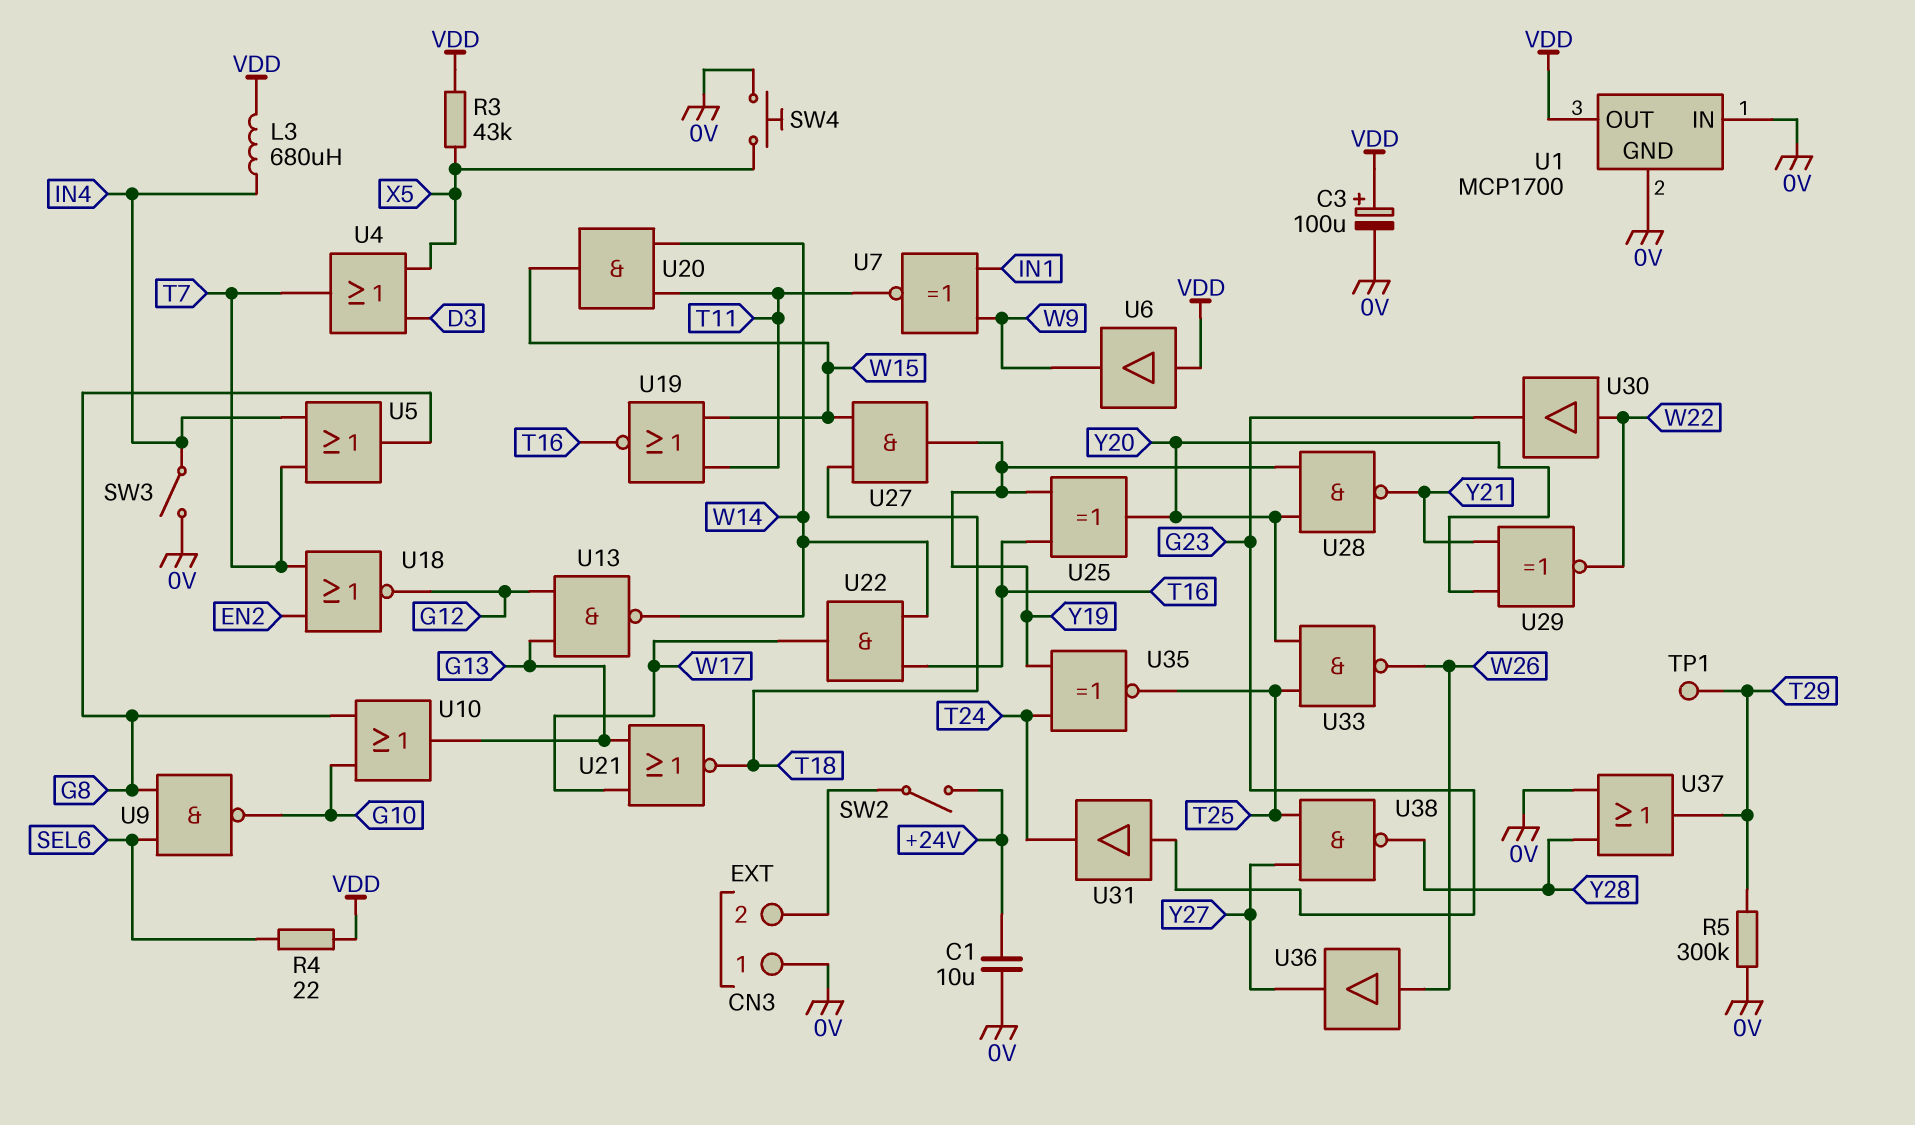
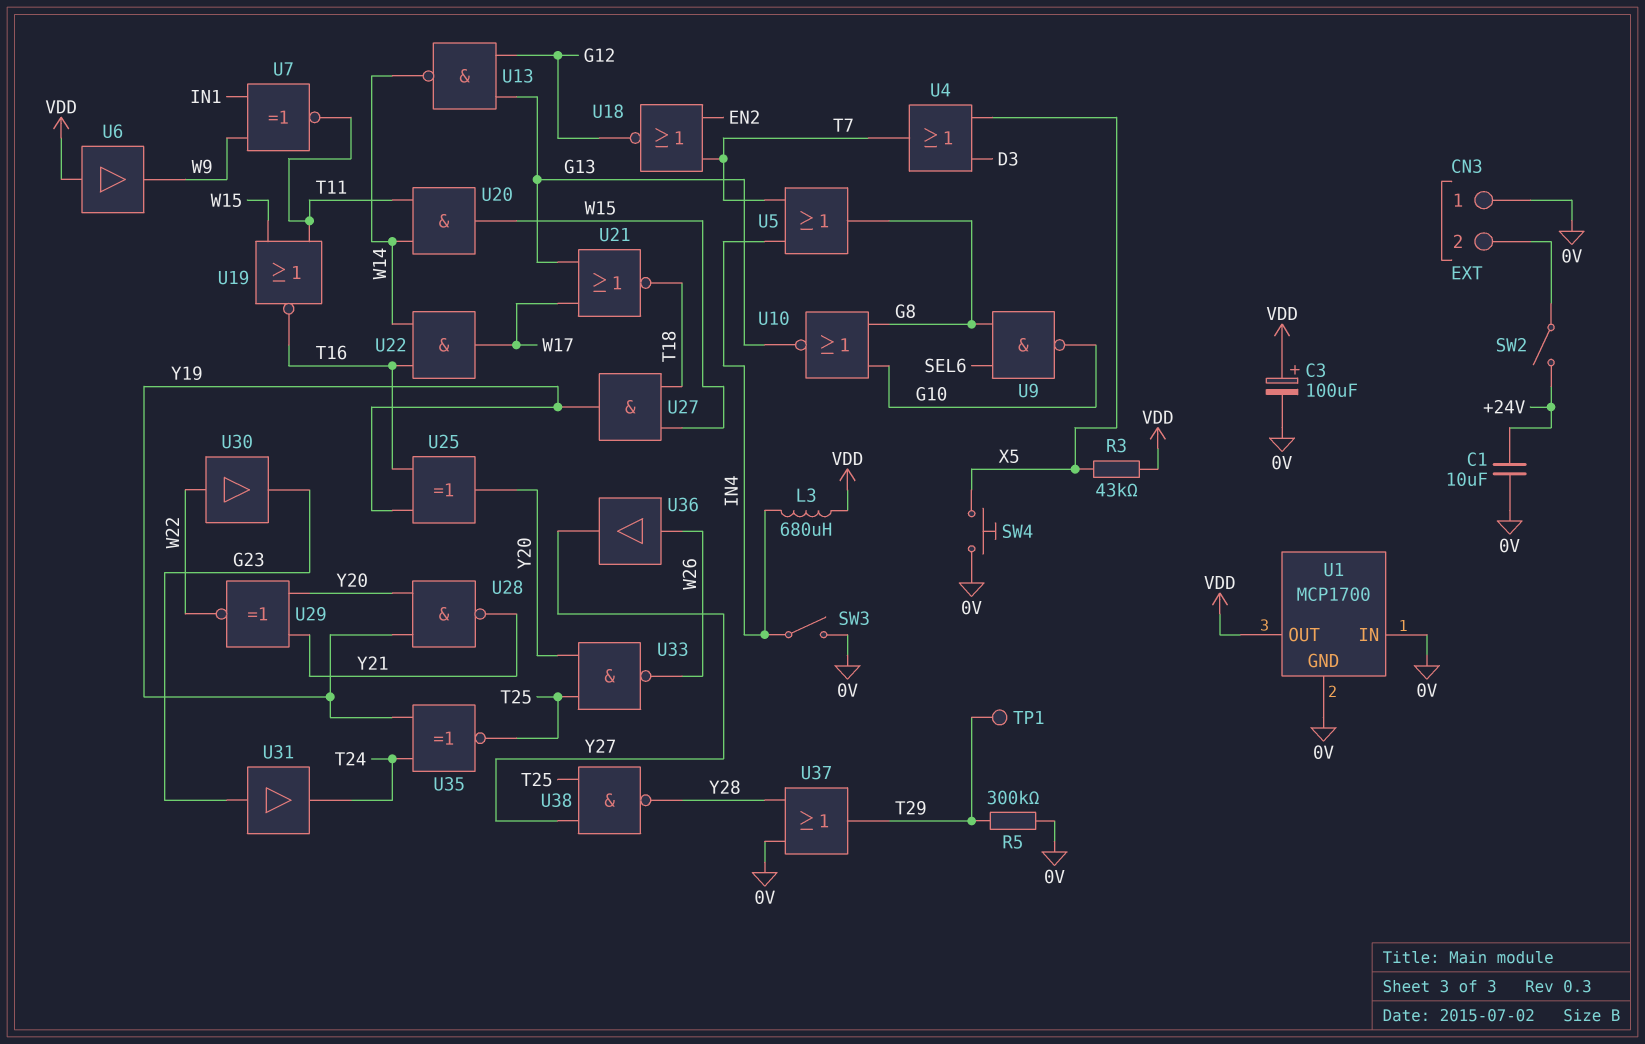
R4: 22 (SEL6, VDD) -> none
U10: OR (in G8, in G10, out G13) -> NOR (in G8, in G10, out G13)

